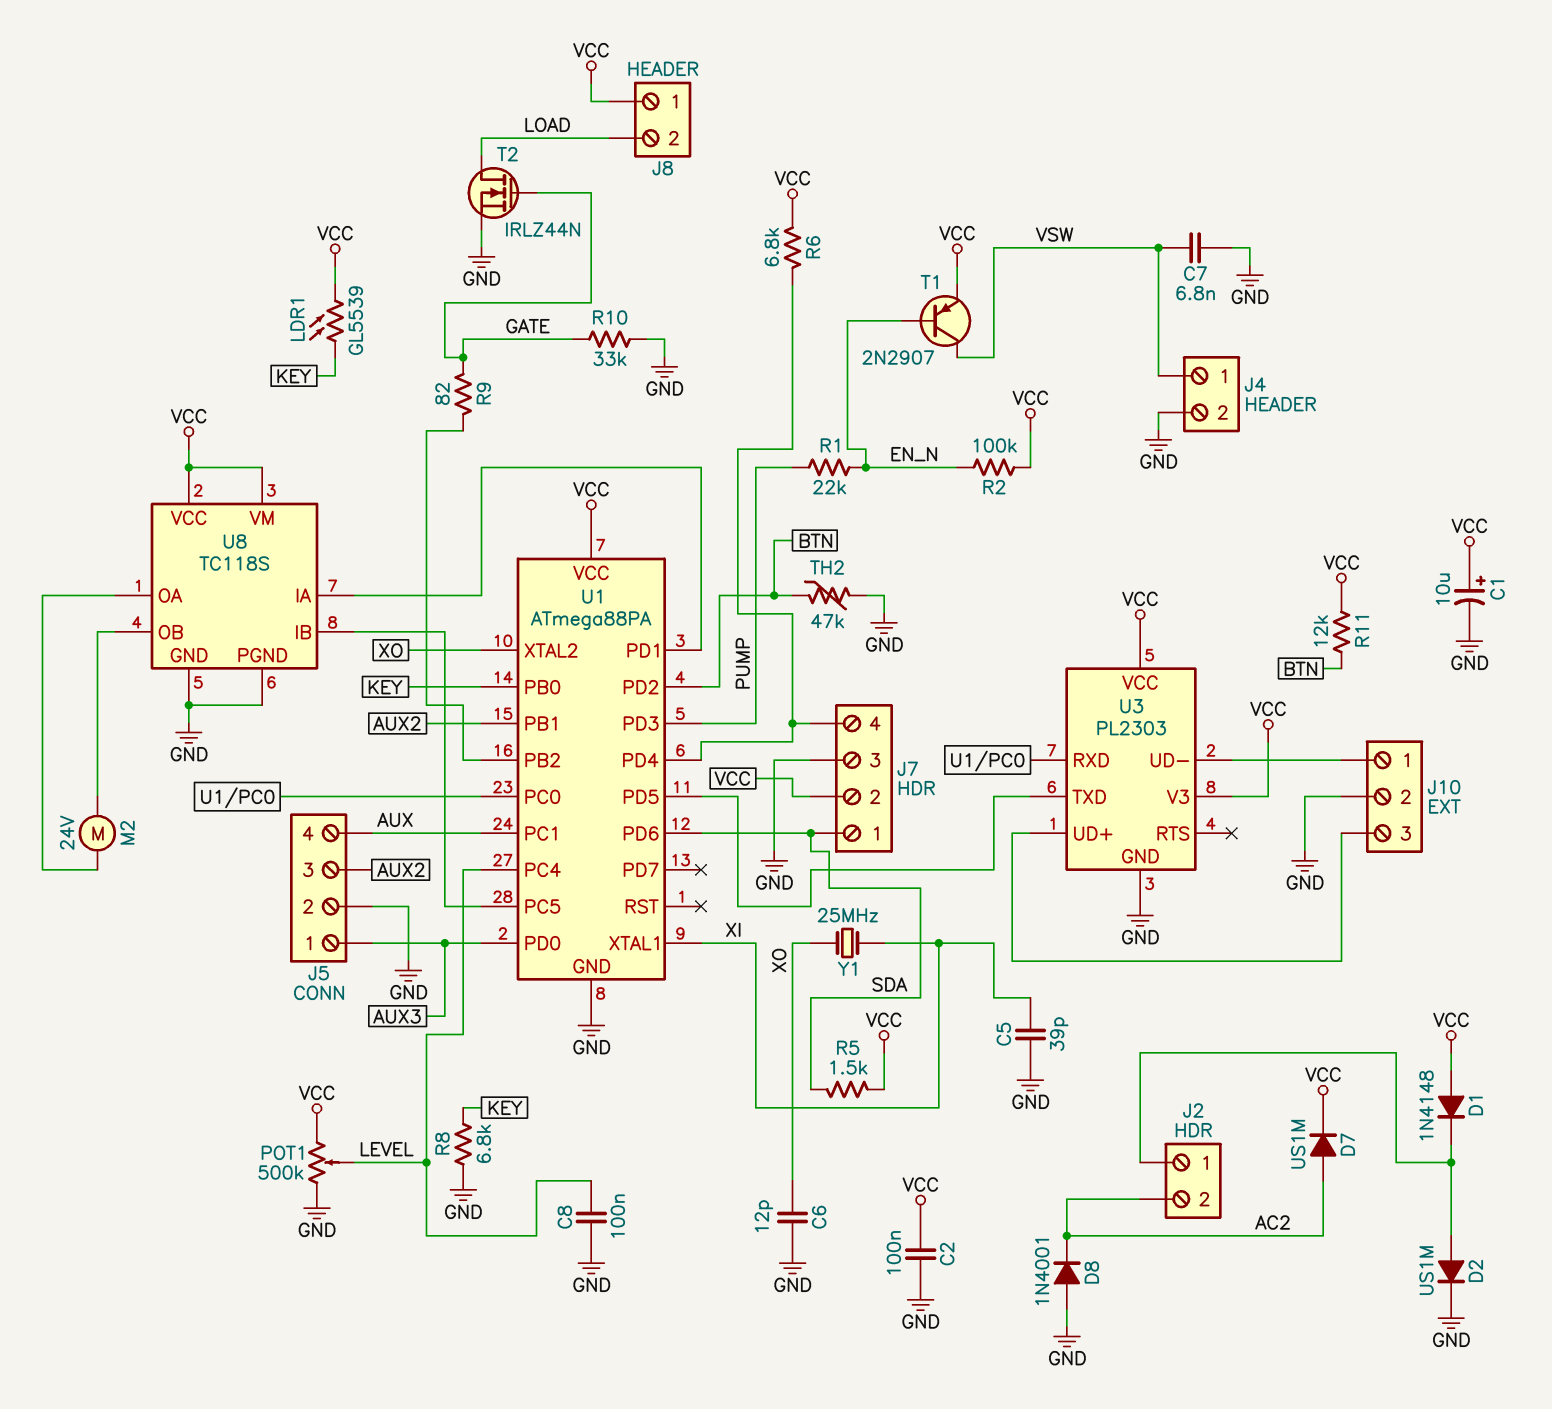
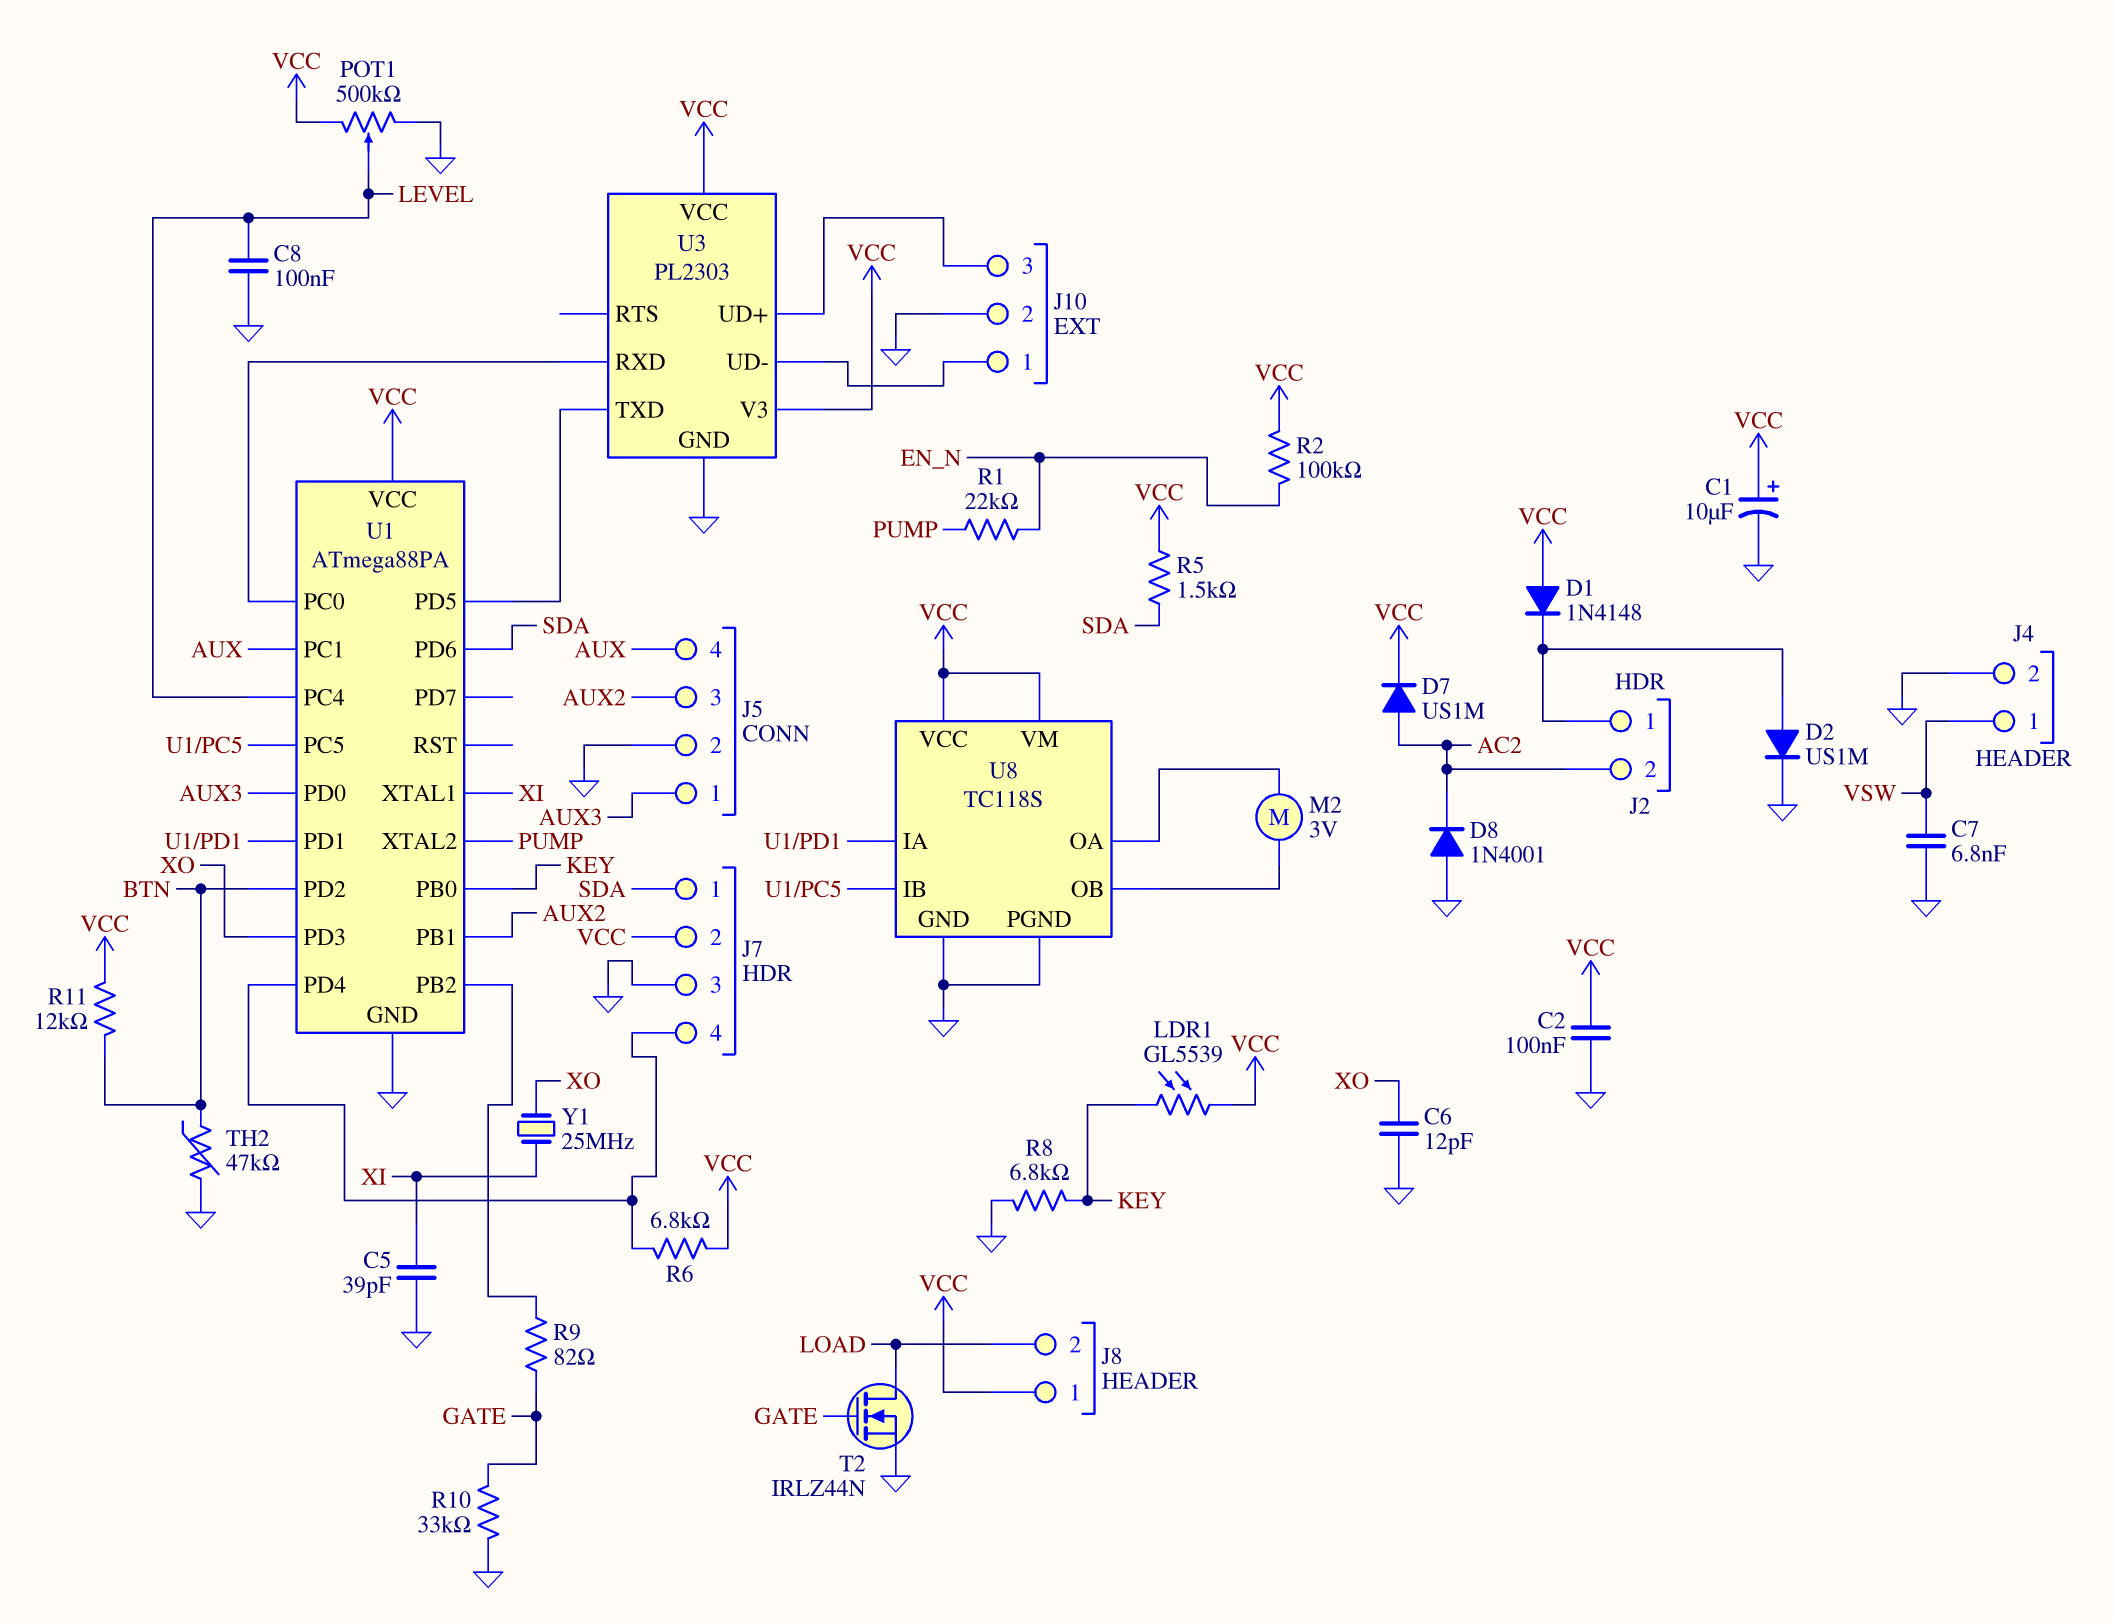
M2: motor 24V (U8/OA, U8/OB) -> motor 3V (U8/OA, U8/OB)
T1: PNP 2N2907 (B EN_N, C VSW, E VCC) -> none
U1 pin PD3: PUMP -> XO
U1 pin XTAL2: XO -> PUMP

